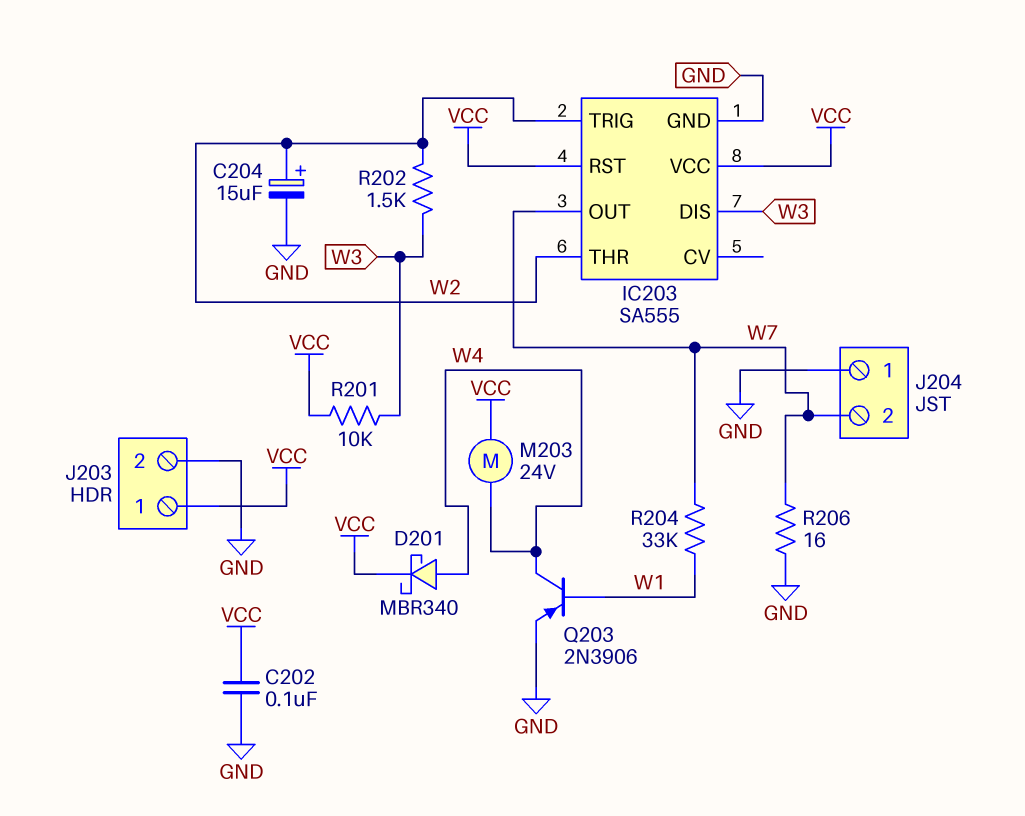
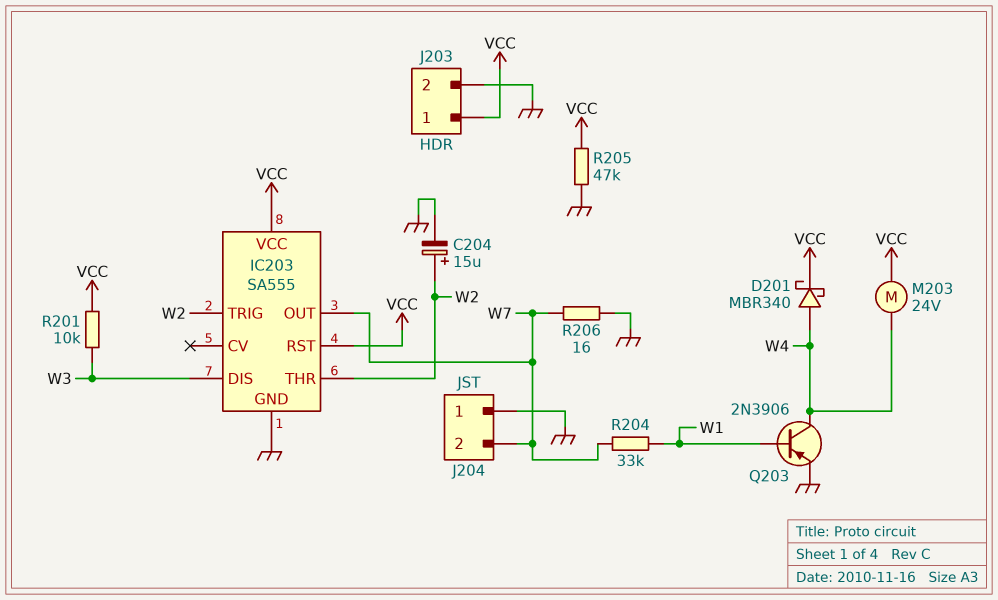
C202: 100nF (GND, VCC) -> none
R202: 1.5k (W2, W3) -> none
R205: none -> 47k (GND, VCC)

